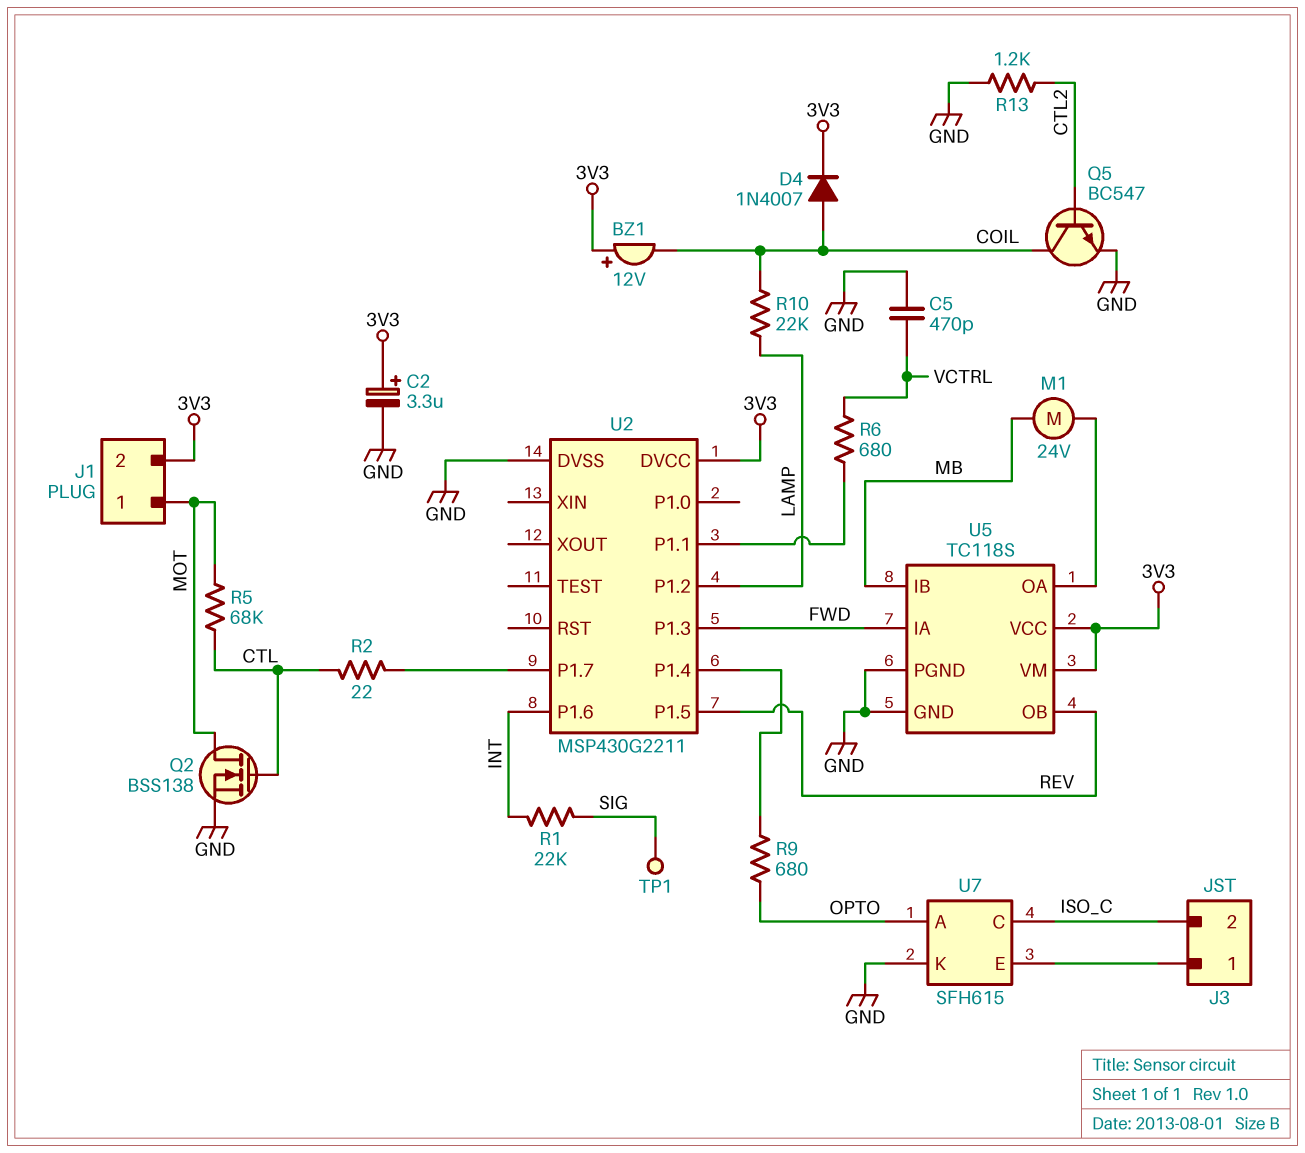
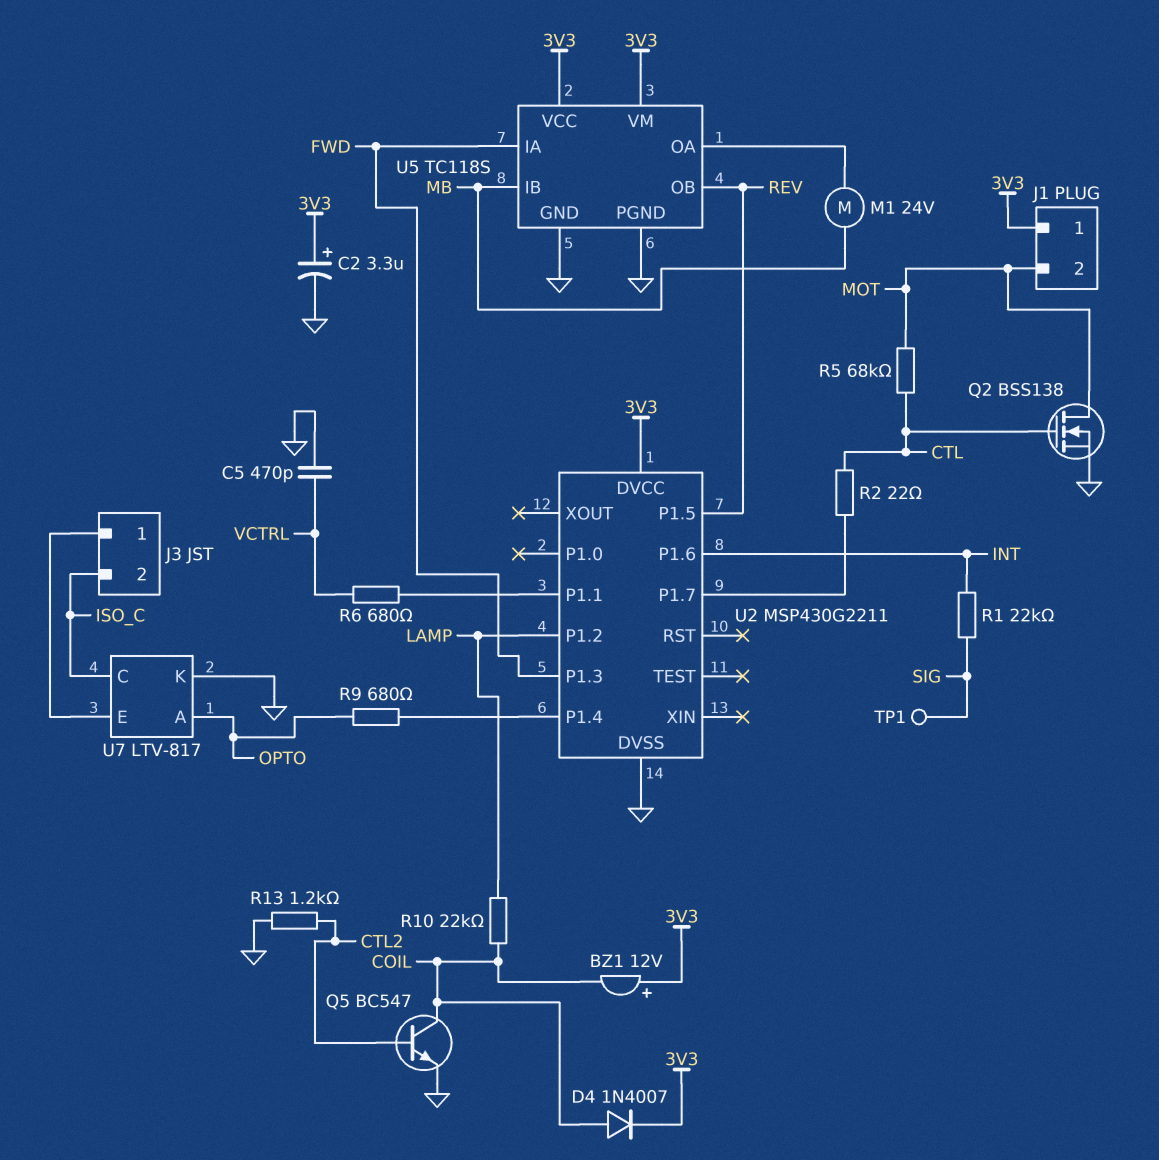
J1 pin 1: MOT -> 3V3
J1 pin 2: 3V3 -> MOT
U7: SFH615 -> LTV-817

